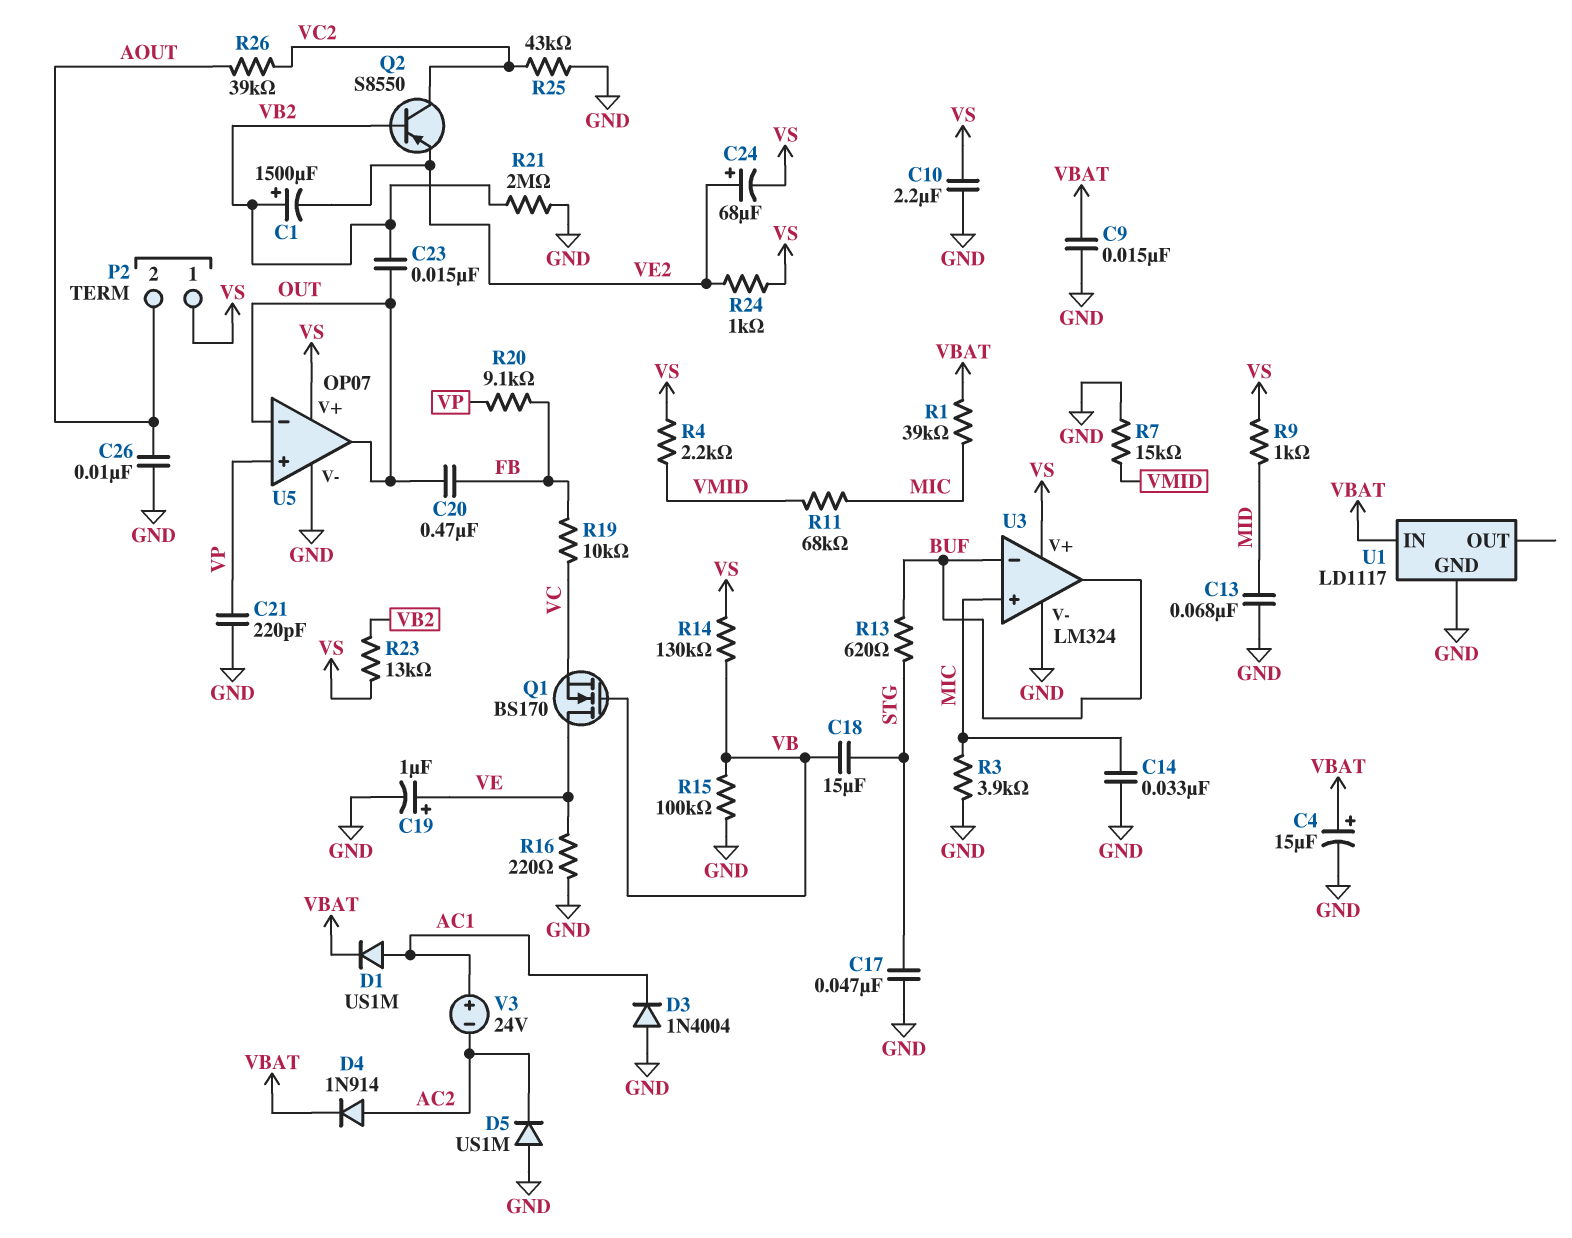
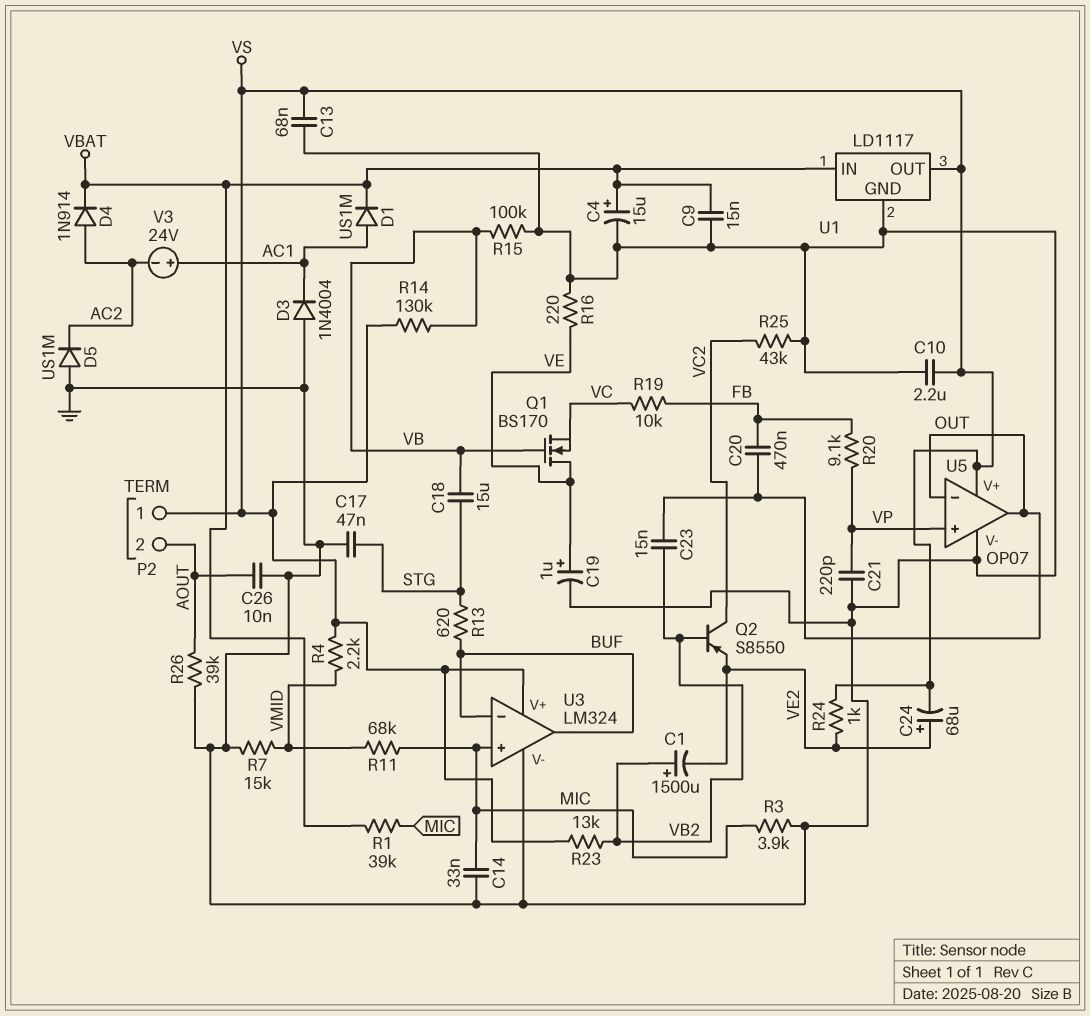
C13: 68nF (GND, MID) -> 68nF (GND, VS)
R9: 1k (MID, VS) -> none
R21: 2M (GND, VB2) -> none
R26: 39k (AOUT, VC2) -> 39k (AOUT, GND)
U1 pin OUT: none -> VS

